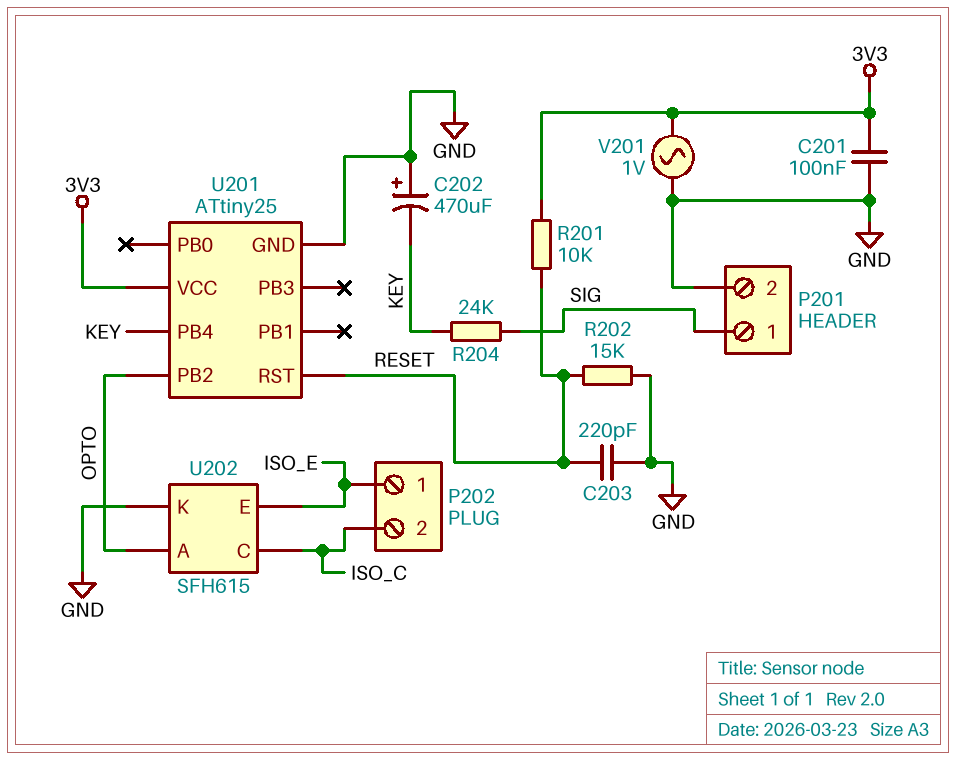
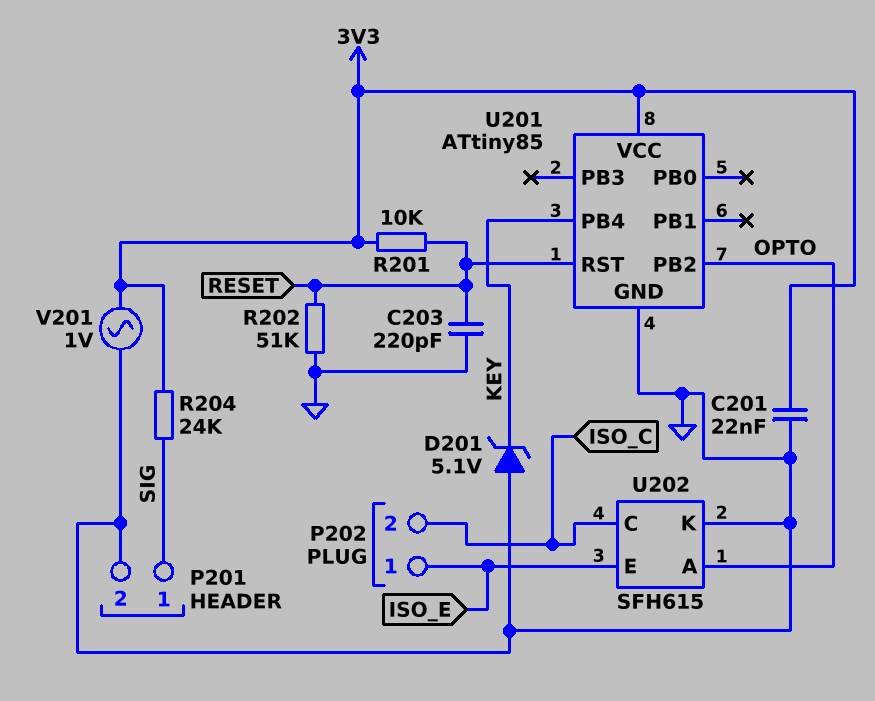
C201: 100nF (3V3, GND) -> 22nF (3V3, GND)
C202: 470uF (plus GND, minus KEY) -> none
D201: none -> zener 5.1V (A GND, K KEY)
R202: 15k (GND, RESET) -> 51k (GND, RESET)
R204: 24k (KEY, SIG) -> 24k (3V3, SIG)
U201: ATtiny25 -> ATtiny85

